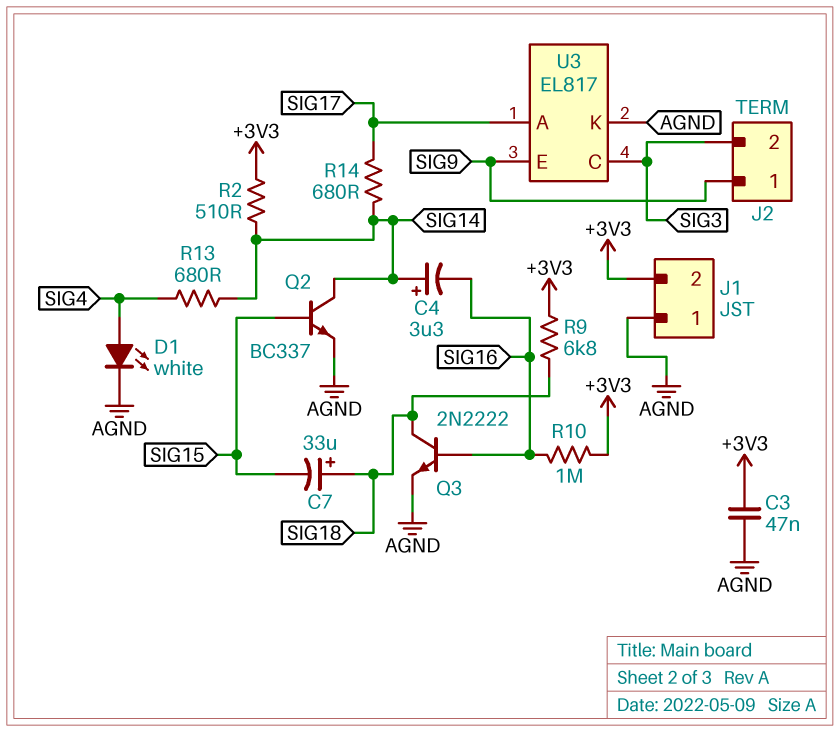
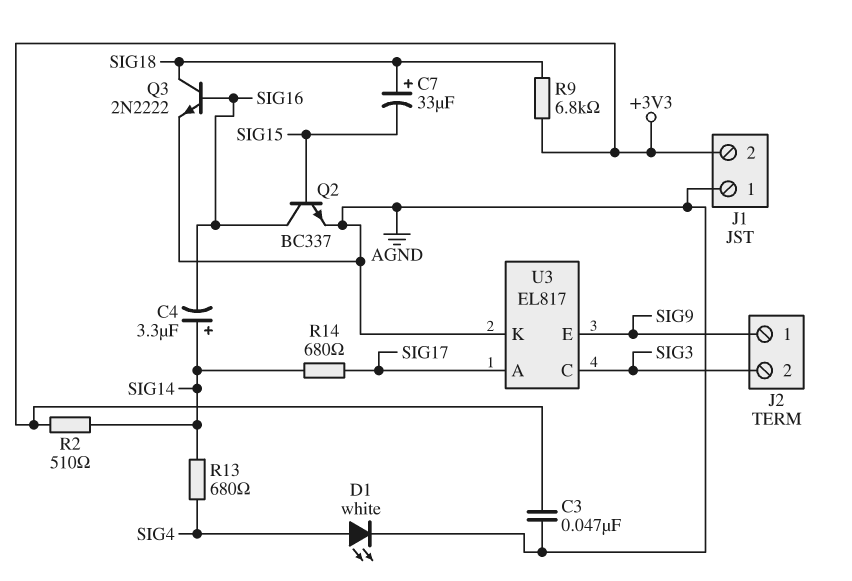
Q2: NPN BC337 (B SIG15, C SIG14, E AGND) -> NPN BC337 (B SIG15, C SIG16, E AGND)
R10: 1M (+3V3, SIG16) -> none

